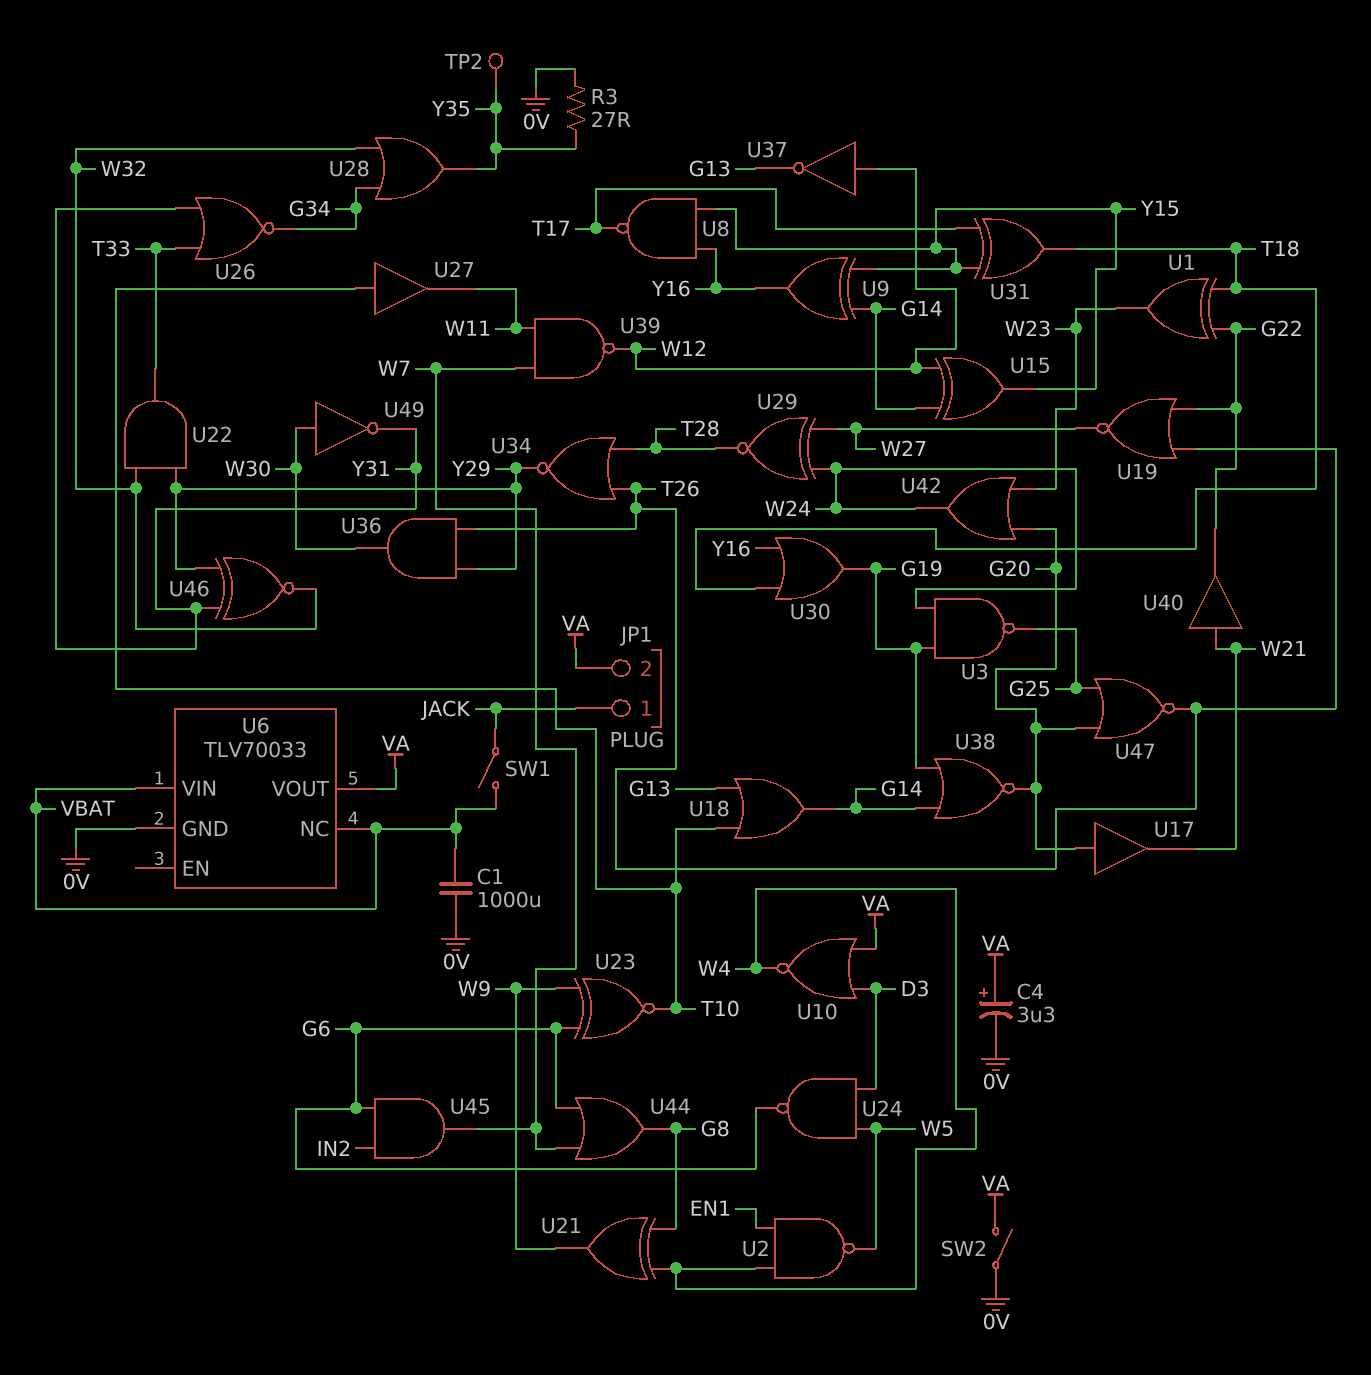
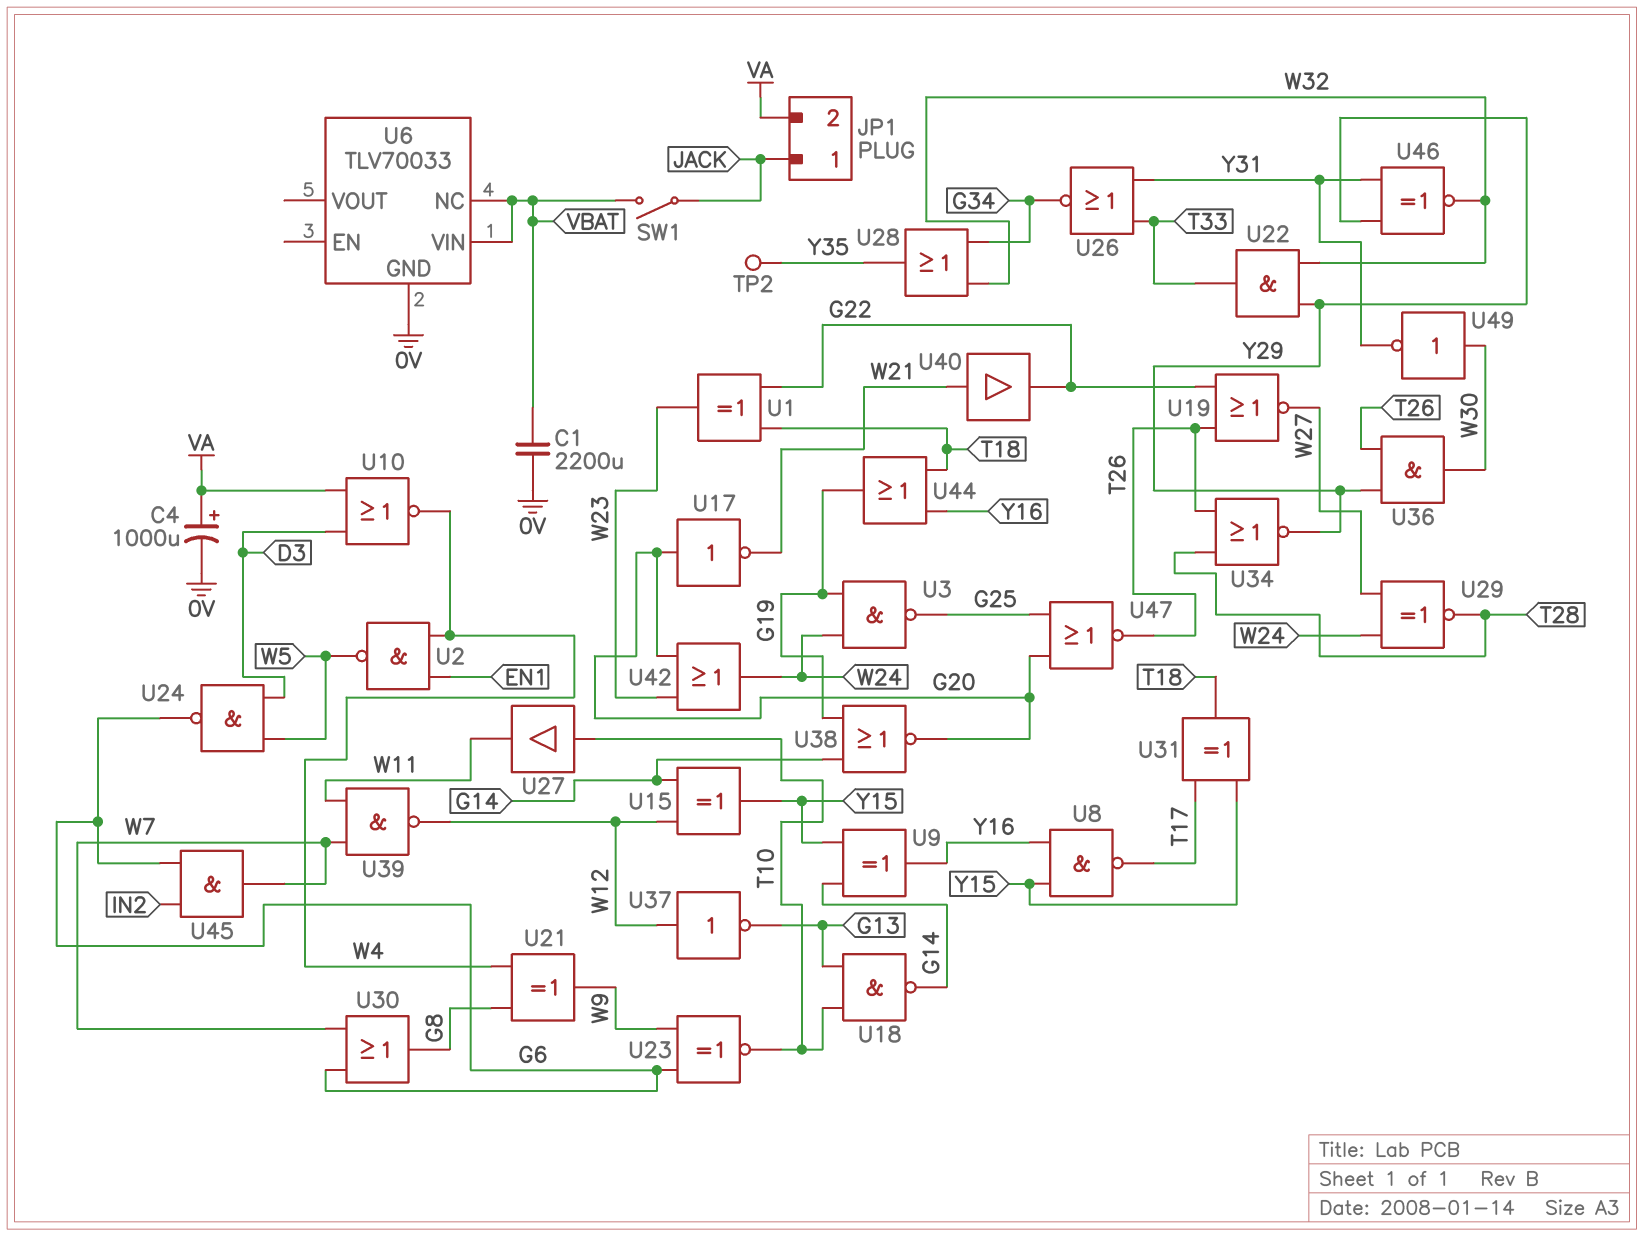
C1: 1000uF (0V, VBAT) -> 2200uF (0V, VBAT)
C4: 3.3uF (plus VA, minus 0V) -> 1000uF (plus VA, minus 0V)
R3: 27 (0V, Y35) -> none
SW2: switch (0V, VA) -> none
U6 pin VOUT: VA -> none
U17: buffer (in G20, out W21) -> NOT (in G20, out W21)
U18: OR (in G13, in T10, out G14) -> NAND (in G13, in T10, out G14)
U30: OR (in T18, in Y16, out G19) -> OR (in G6, in W7, out G8)
U44: OR (in G6, in W7, out G8) -> OR (in T18, in Y16, out G19)

